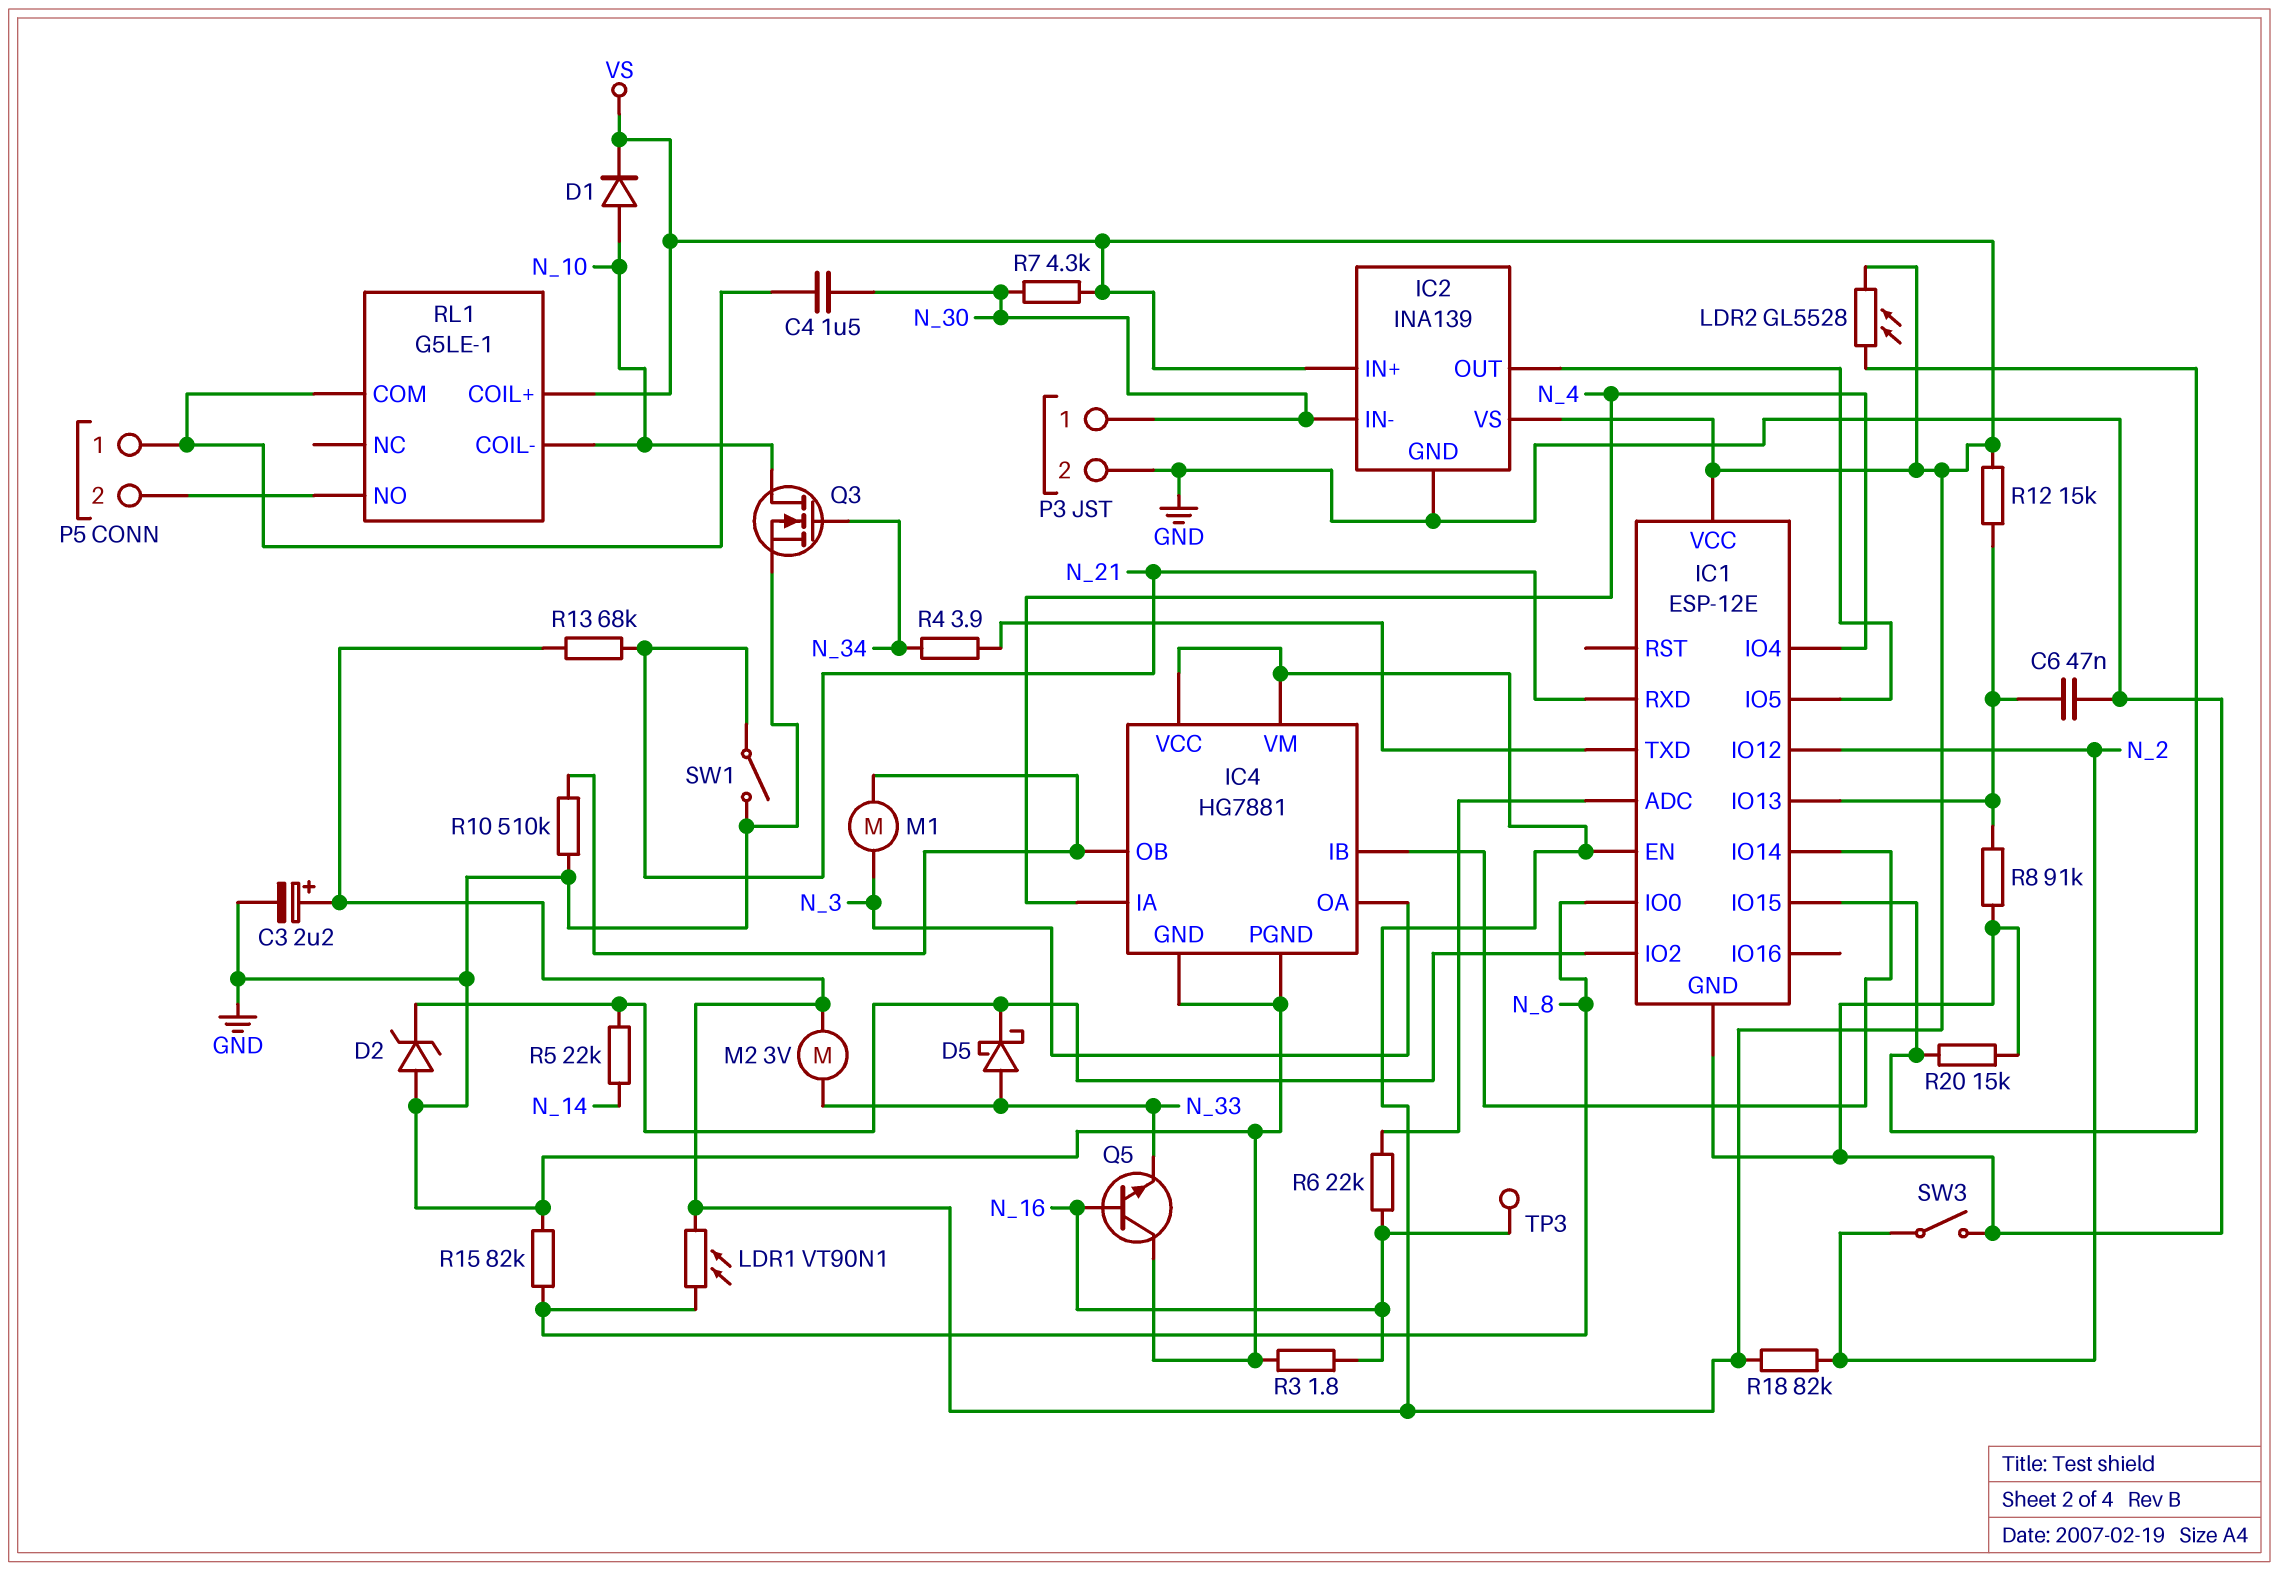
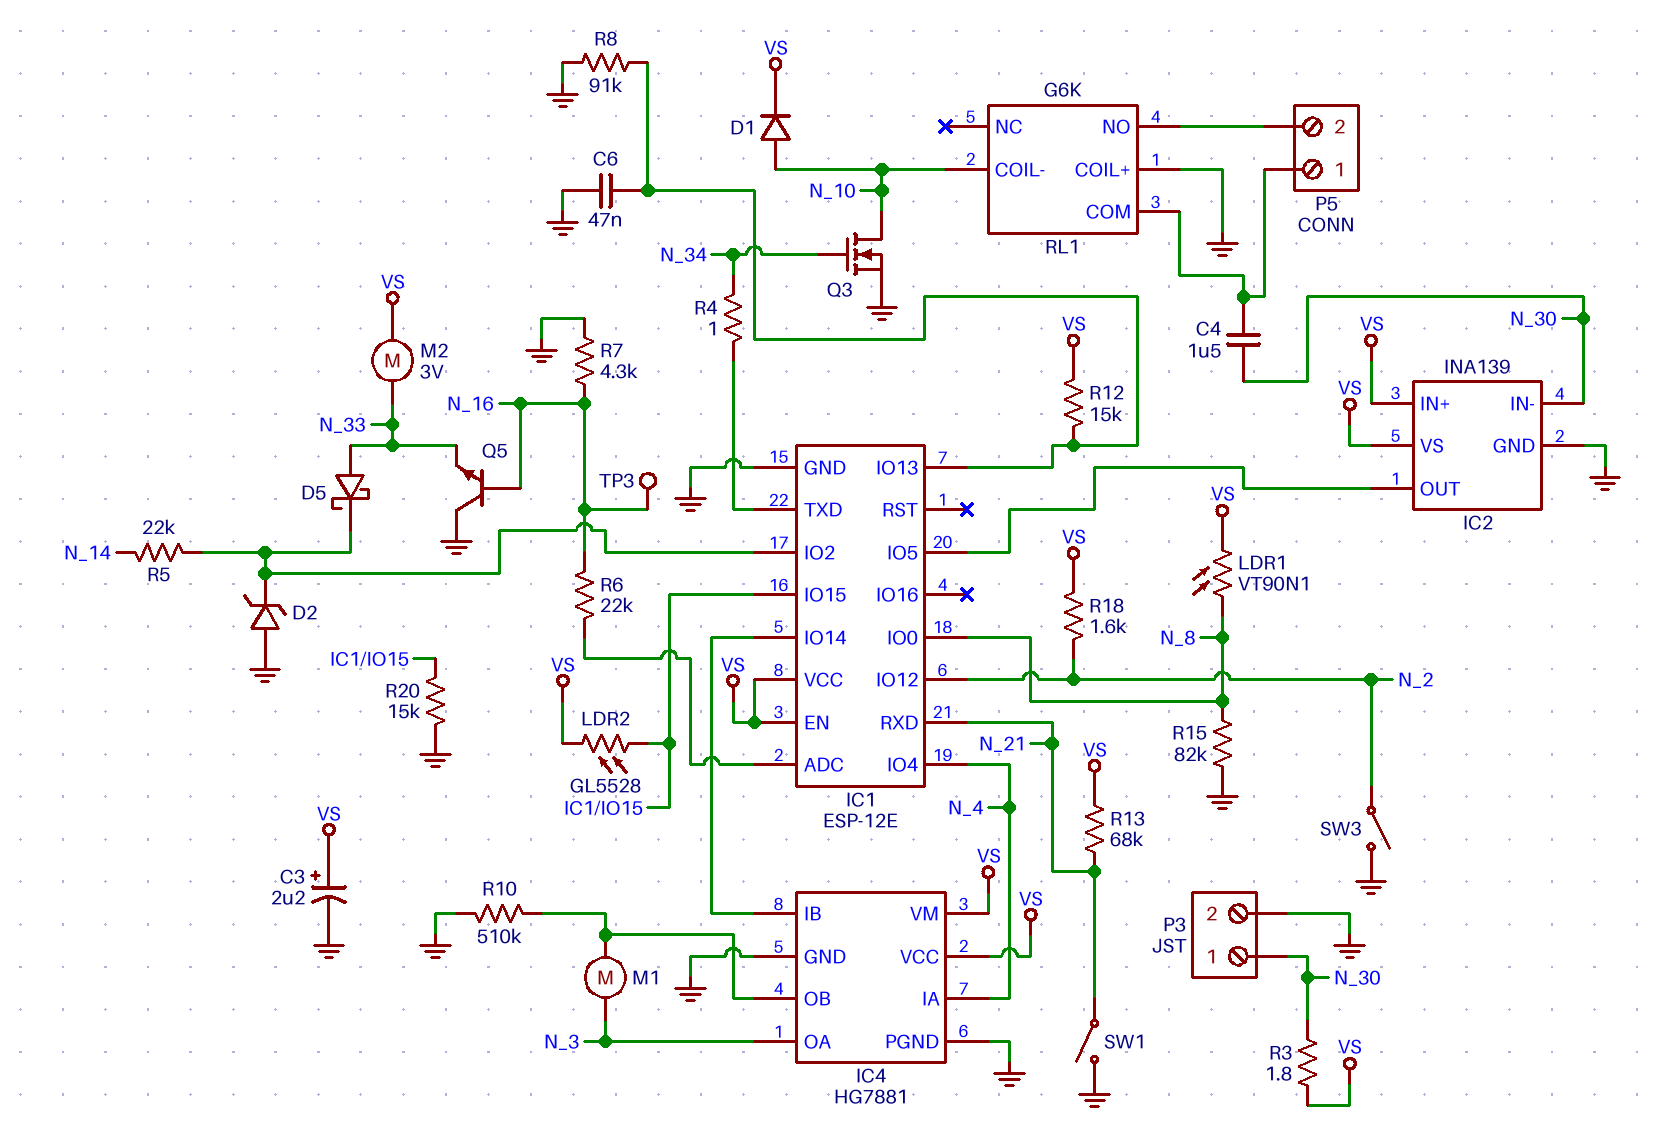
R3: 1.8 (GND, N_16) -> 1.8 (N_30, VS)
R4: 3.9 (IC1/TXD, N_34) -> 1 (IC1/TXD, N_34)
R7: 4.3k (N_30, VS) -> 4.3k (GND, N_16)
R18: 82k (N_2, VS) -> 1.6k (N_2, VS)
RL1: G5LE-1 -> G6K
RL1 pin COIL+: VS -> GND

